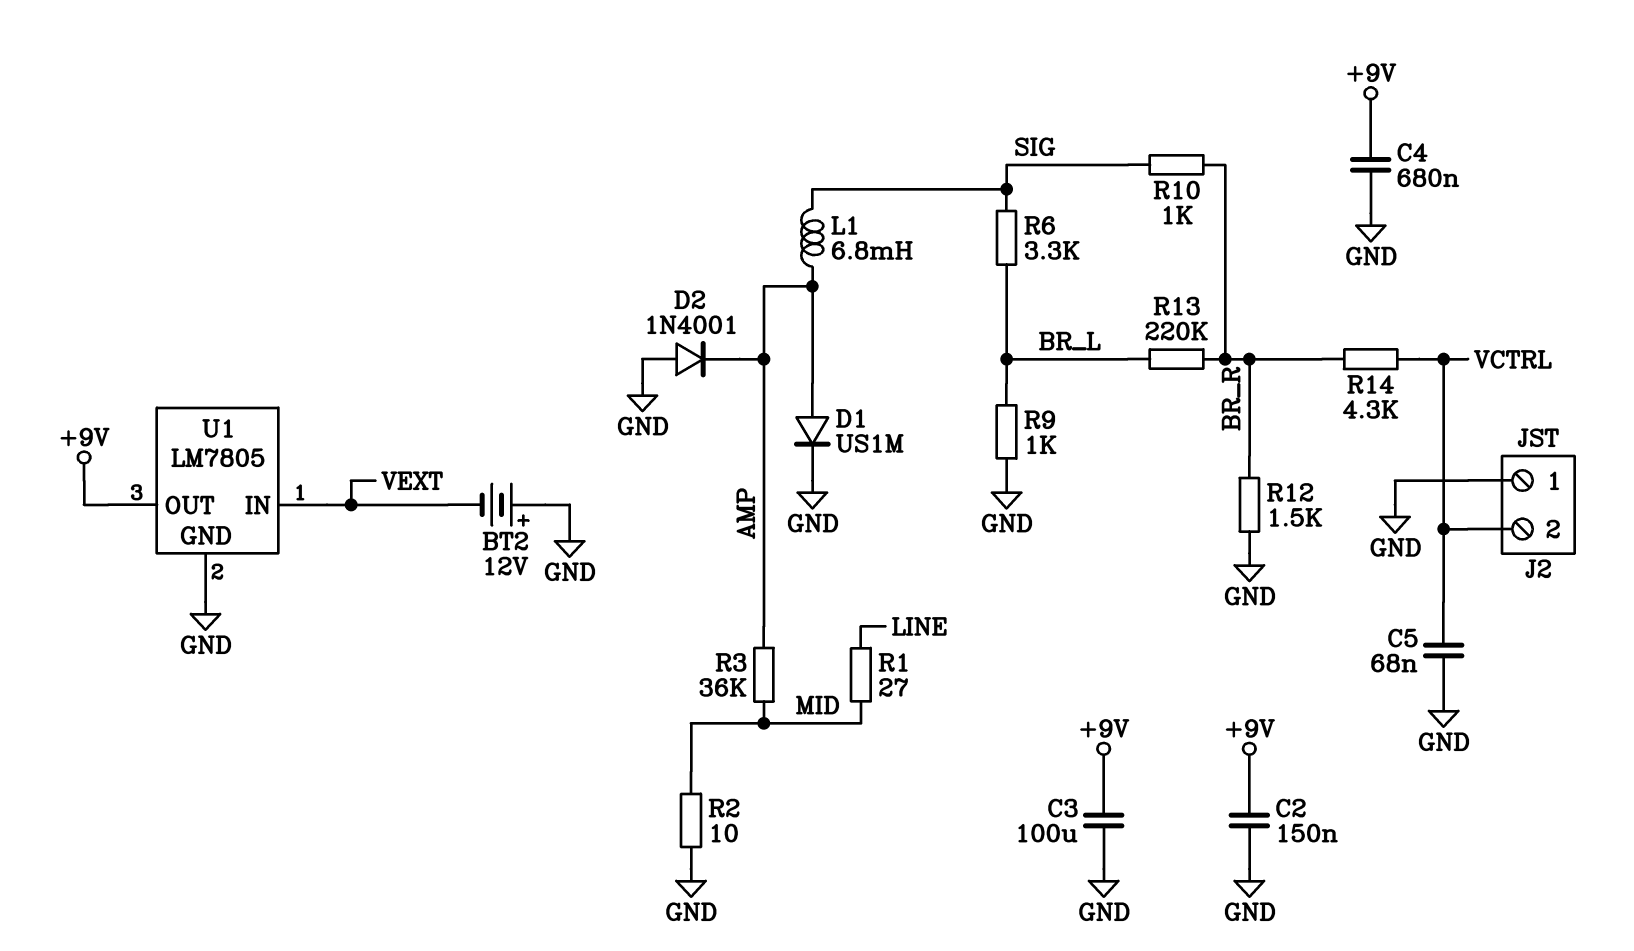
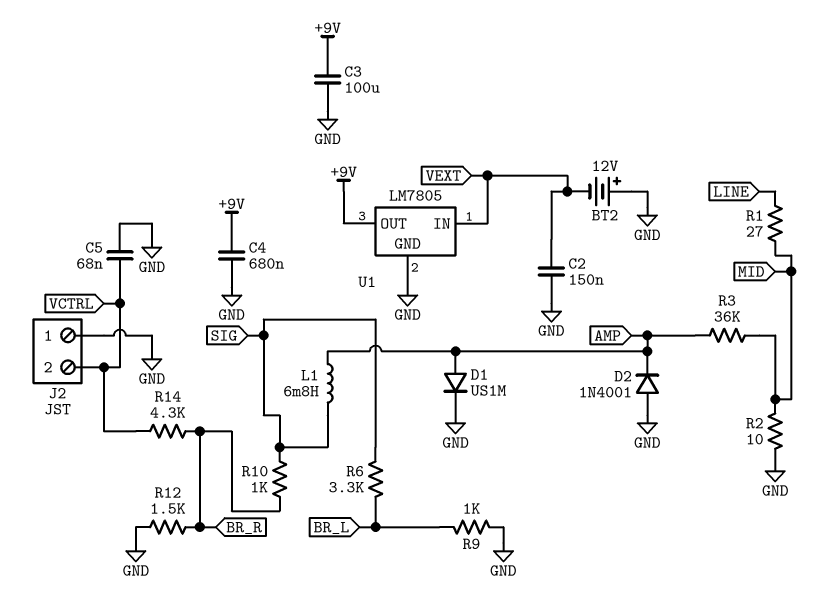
C2: 150nF (+9V, GND) -> 150nF (GND, VEXT)
R13: 220k (BR_L, BR_R) -> none

